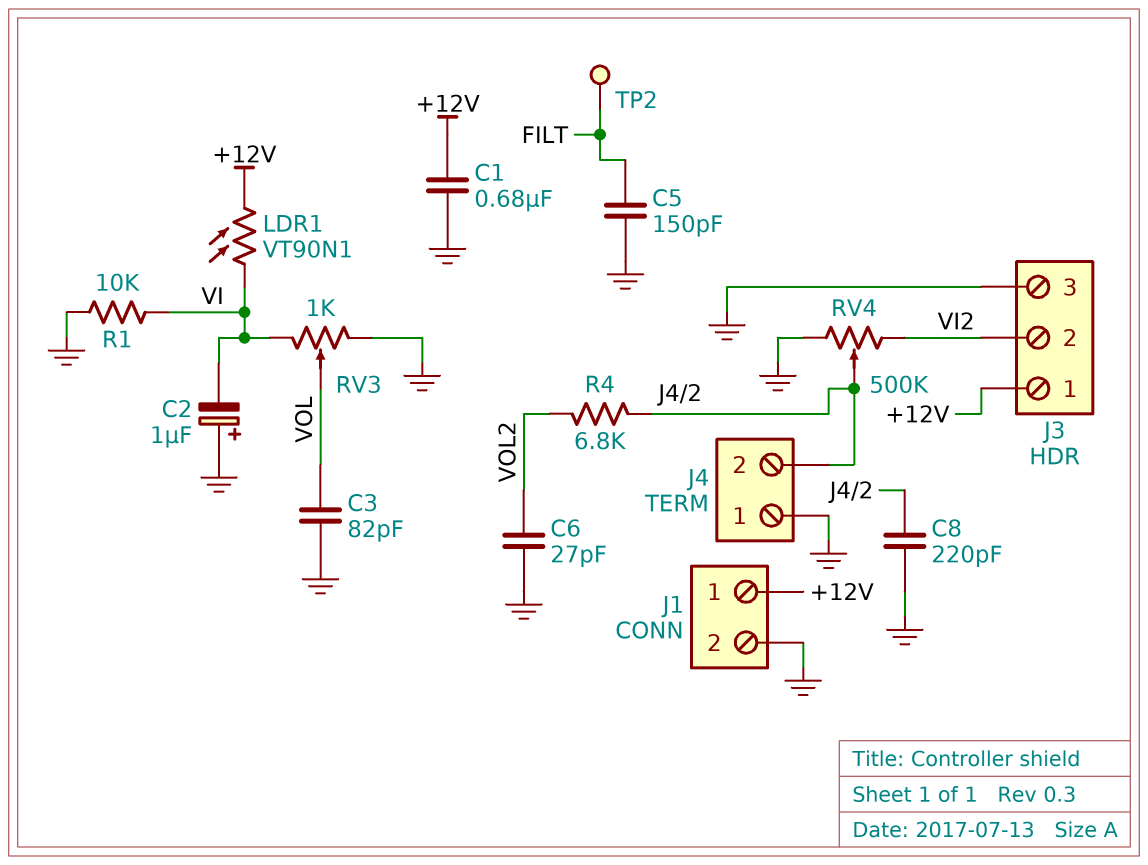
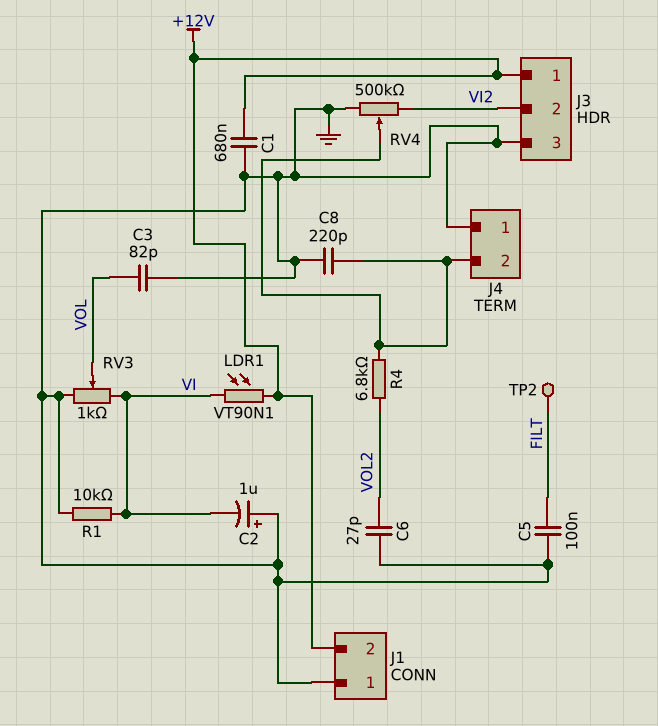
C5: 150pF (FILT, GND) -> 100nF (FILT, GND)
J1 pin 1: +12V -> GND
J1 pin 2: GND -> +12V

